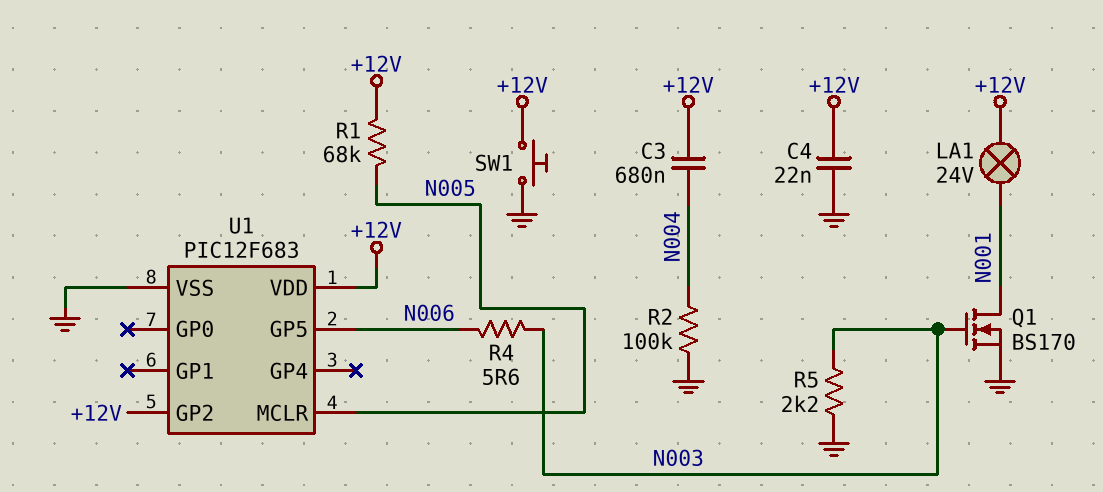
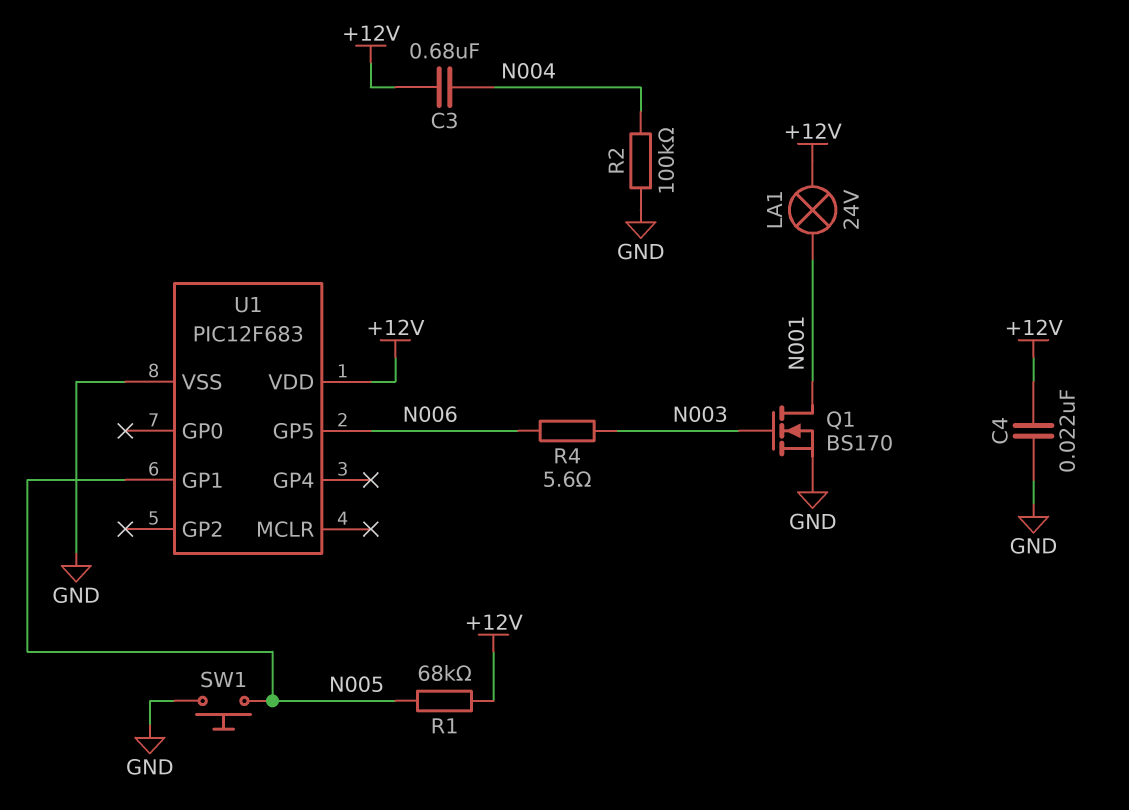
R5: 2.2k (GND, N003) -> none
SW1: button (+12V, GND) -> button (GND, N005)
U1 pin GP1: none -> N005
U1 pin GP2: +12V -> none
U1 pin MCLR: N005 -> none

